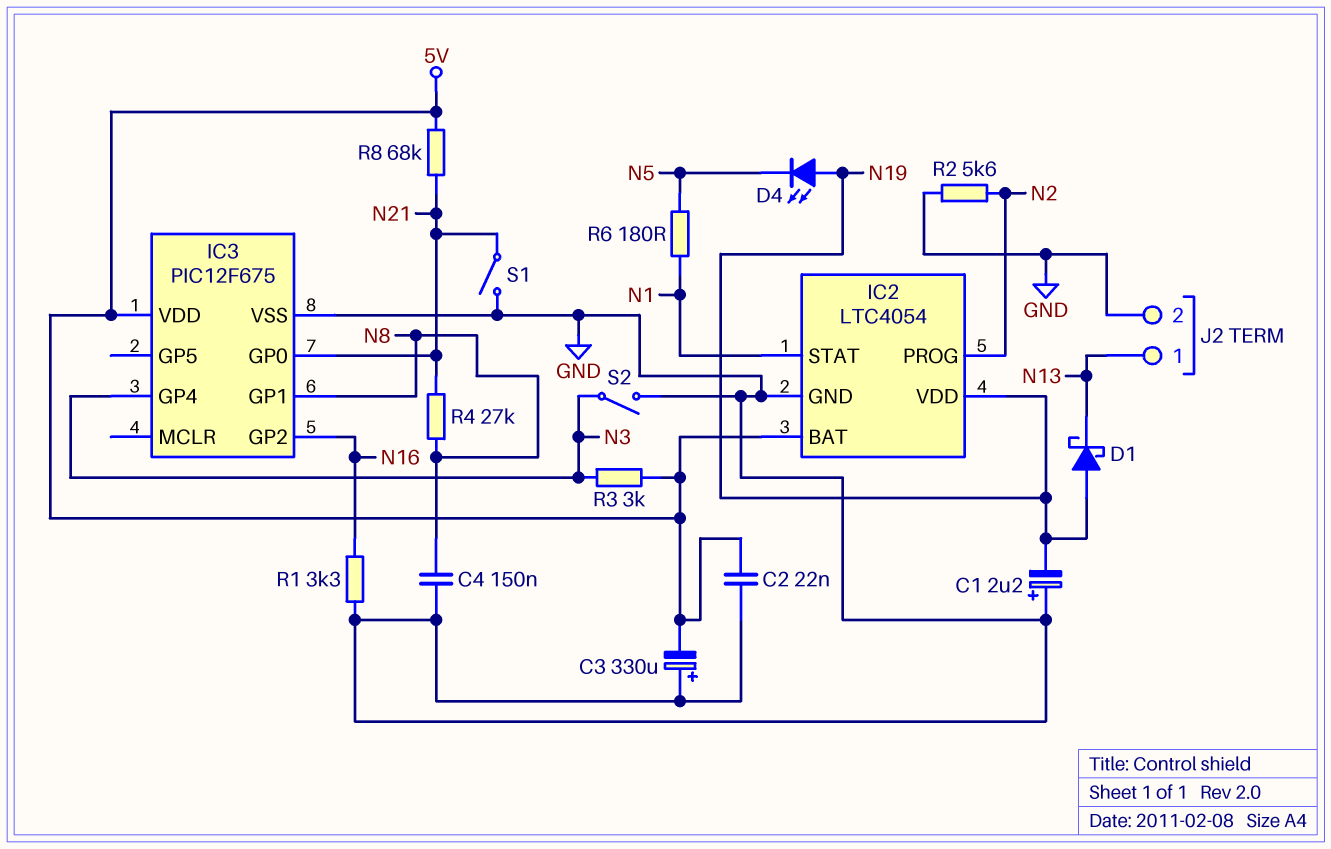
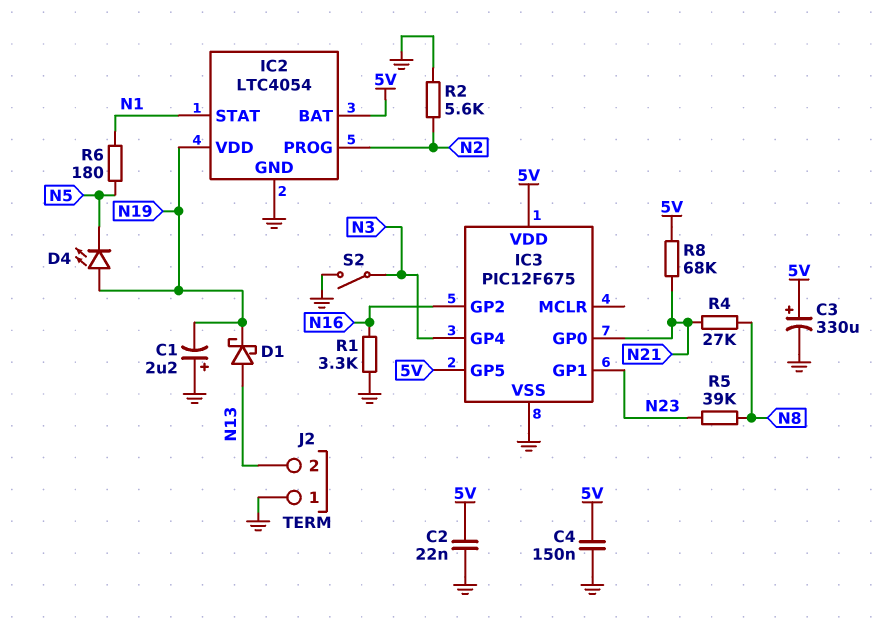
C3: 330uF (plus GND, minus 5V) -> 330uF (plus 5V, minus GND)
C4: 150nF (GND, N8) -> 150nF (5V, GND)
D1: schottky (A N19, K N13) -> schottky (A N13, K N19)
IC3 pin GP1: N8 -> N23
IC3 pin GP5: none -> 5V
J2 pin 1: N13 -> GND
J2 pin 2: GND -> N13
R3: 3k (5V, N3) -> none
R5: none -> 39k (N8, N23)
S1: switch (GND, N21) -> none

